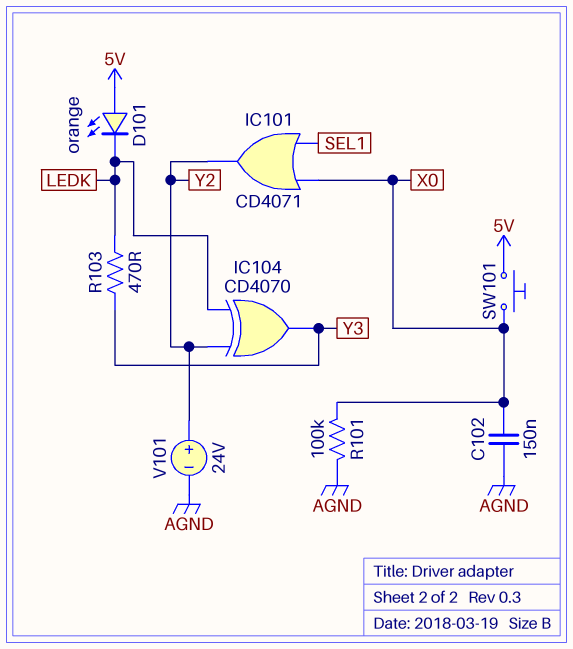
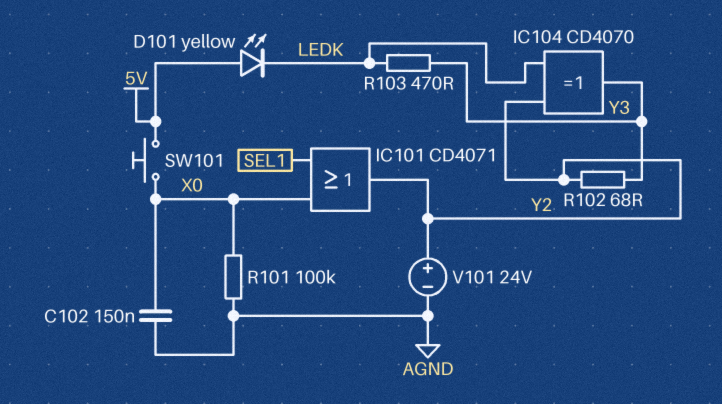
D101: LED orange (A 5V, K LEDK) -> LED yellow (A 5V, K LEDK)
R102: none -> 68 (Y2, Y3)

